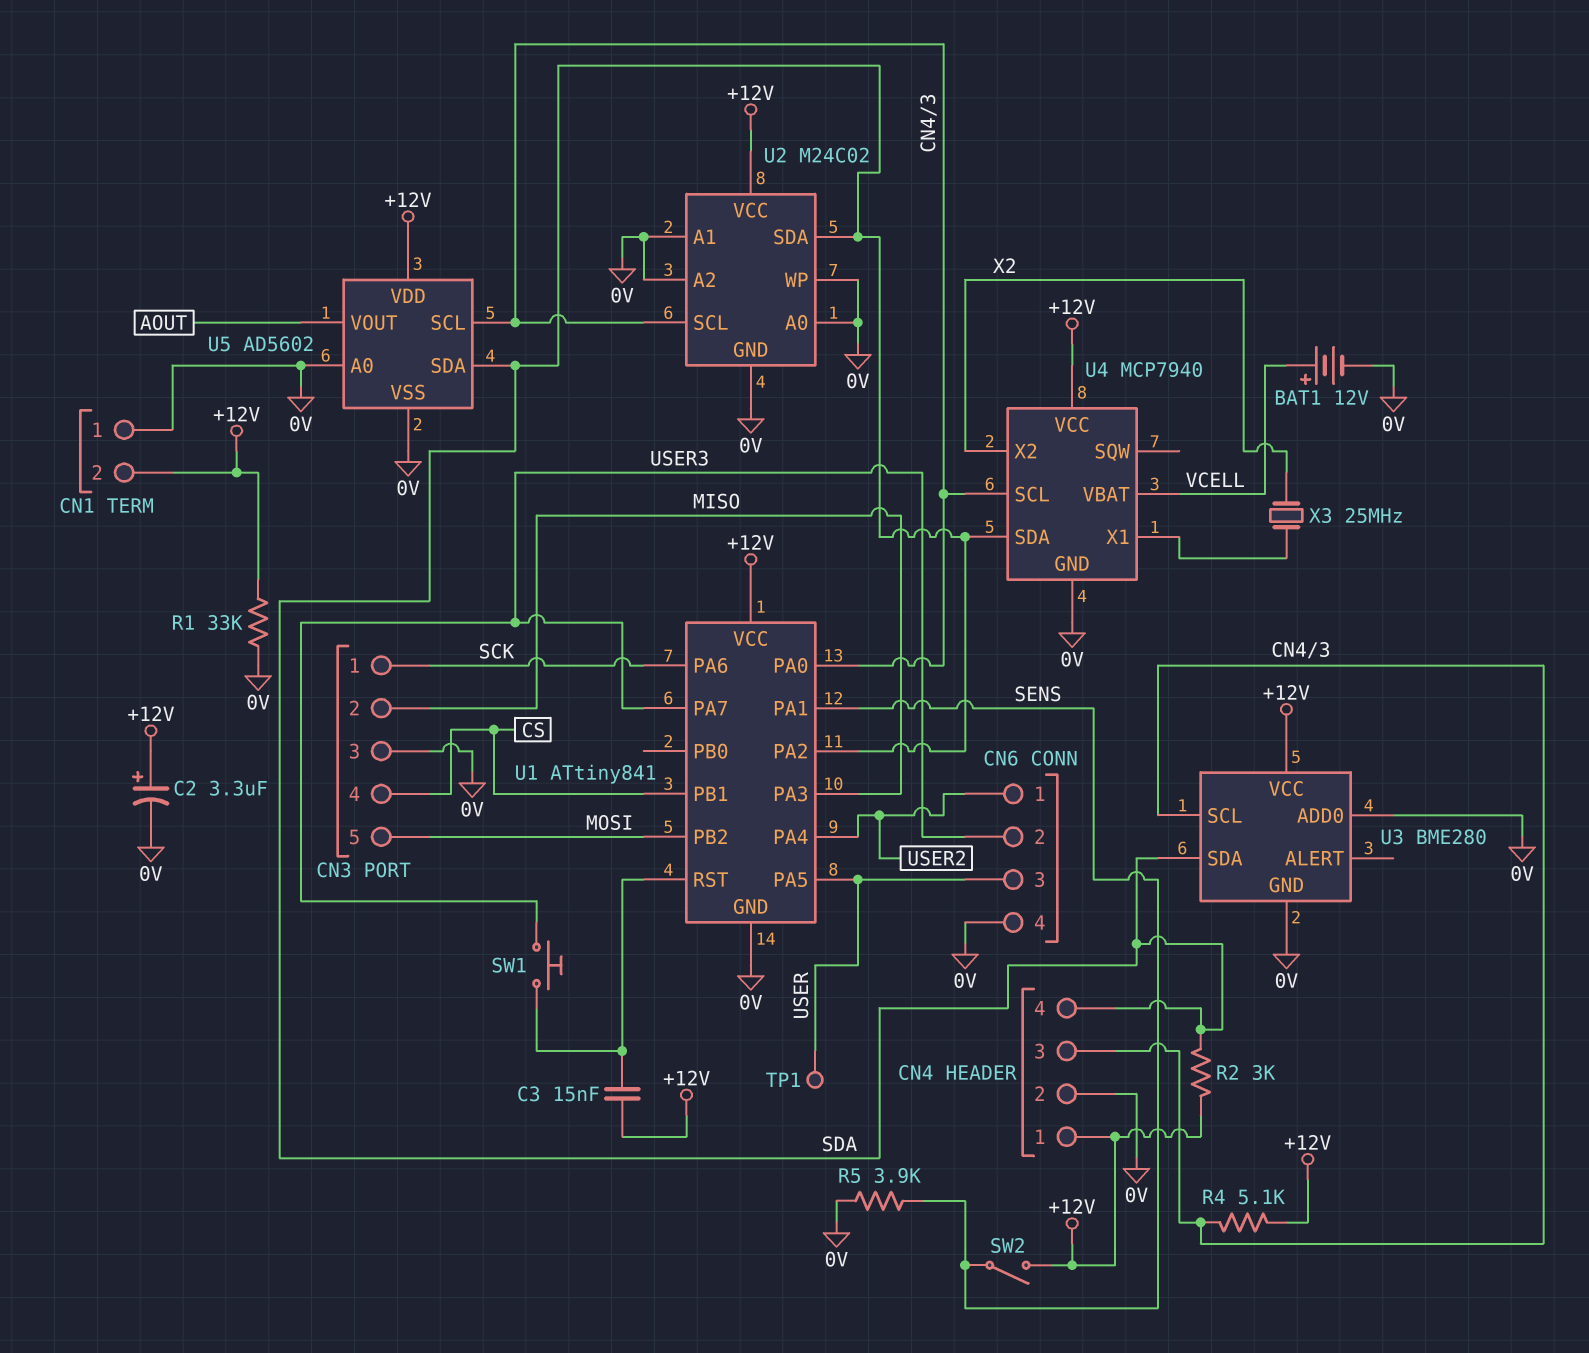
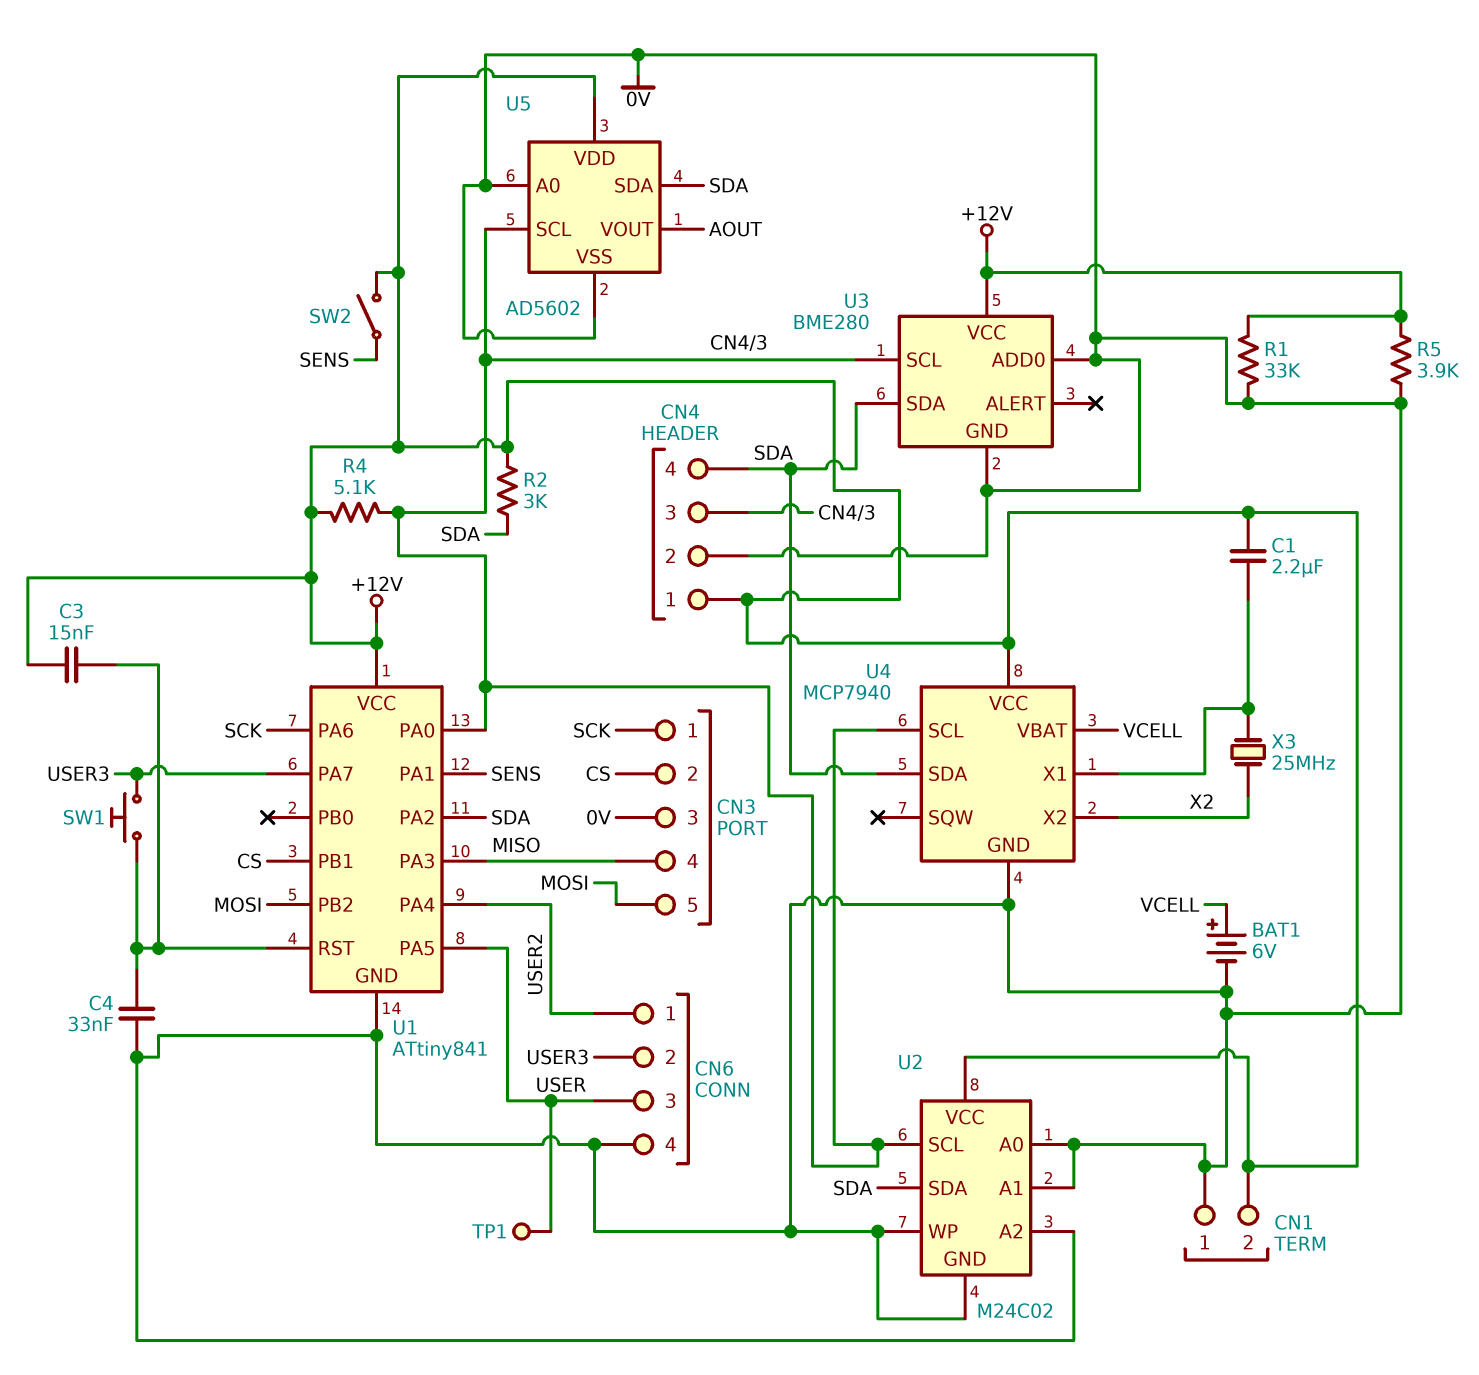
BAT1: 12V (plus VCELL, minus 0V) -> 6V (plus VCELL, minus 0V)
C1: none -> 2.2uF (+12V, U4/X1)
C2: 3.3uF (plus +12V, minus 0V) -> none
C4: none -> 33nF (0V, U1/RST)
CN3 pin 2: MISO -> CS
CN3 pin 4: CS -> MISO
R5: 3.9k (0V, SENS) -> 3.9k (+12V, 0V)

